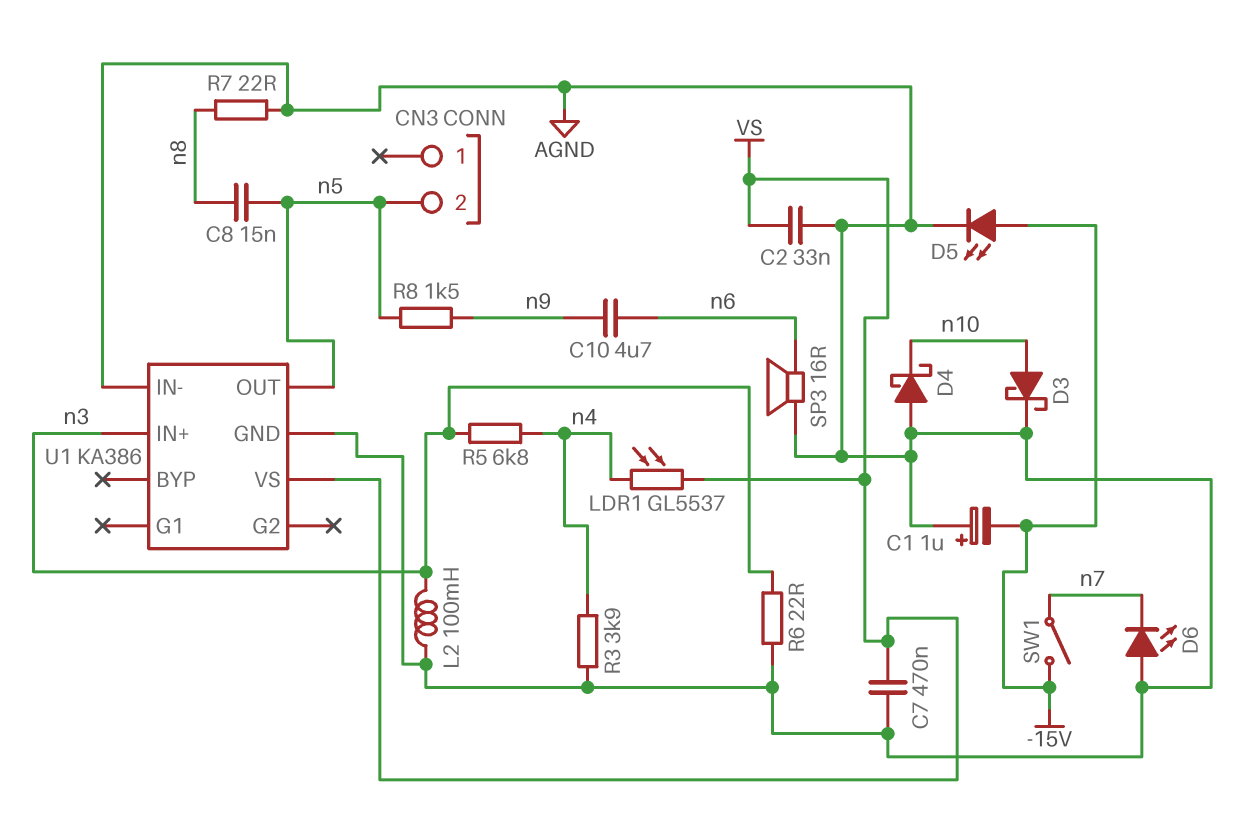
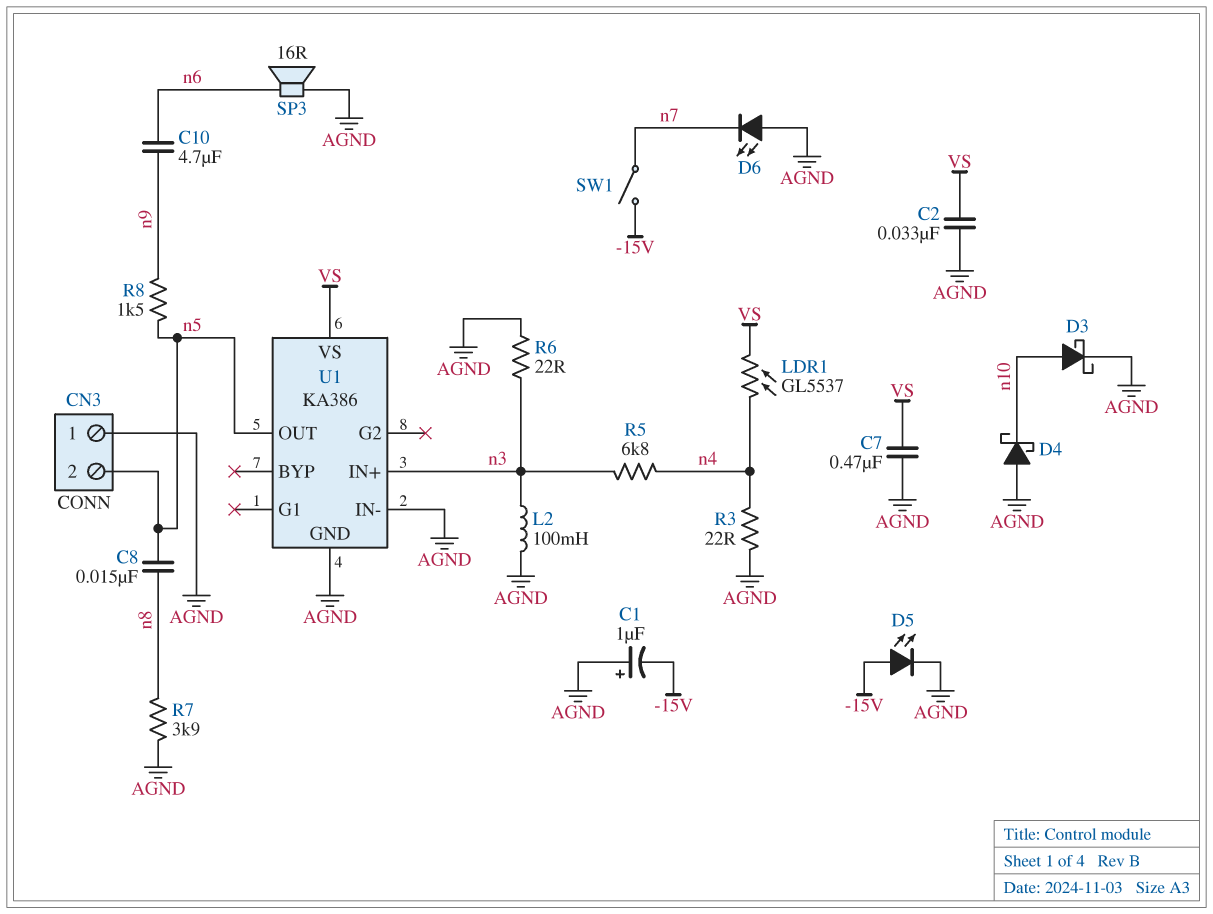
CN3 pin 1: none -> AGND
R3: 3.9k (AGND, n4) -> 22 (AGND, n4)
R7: 22 (AGND, n8) -> 3.9k (AGND, n8)

